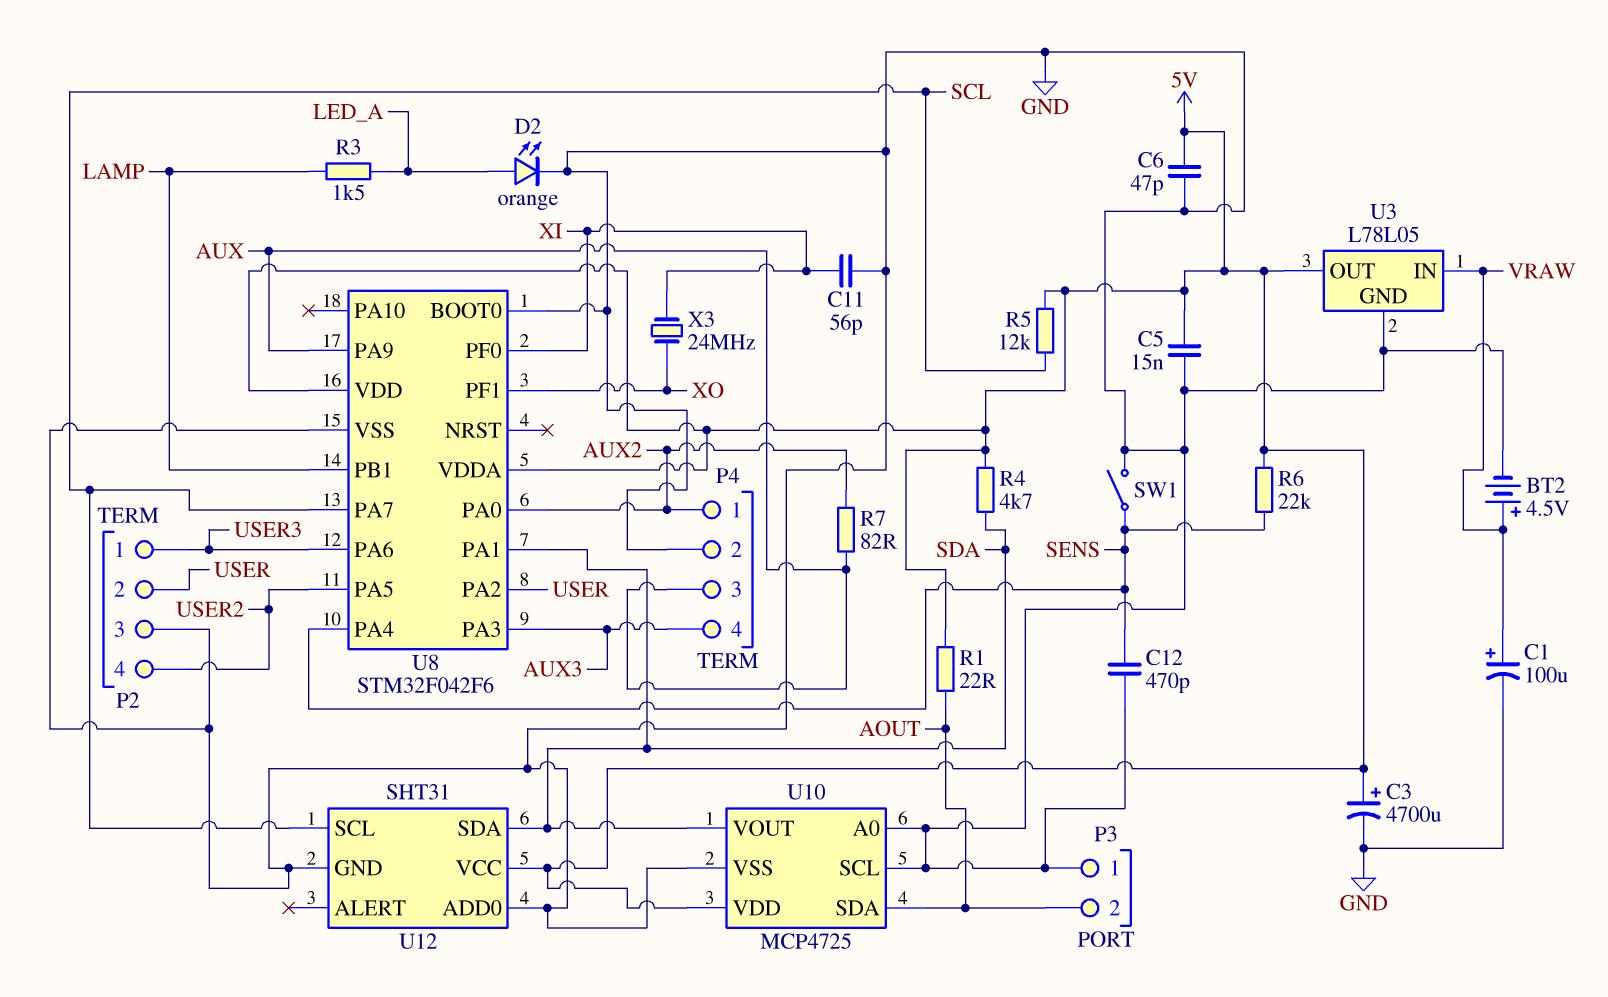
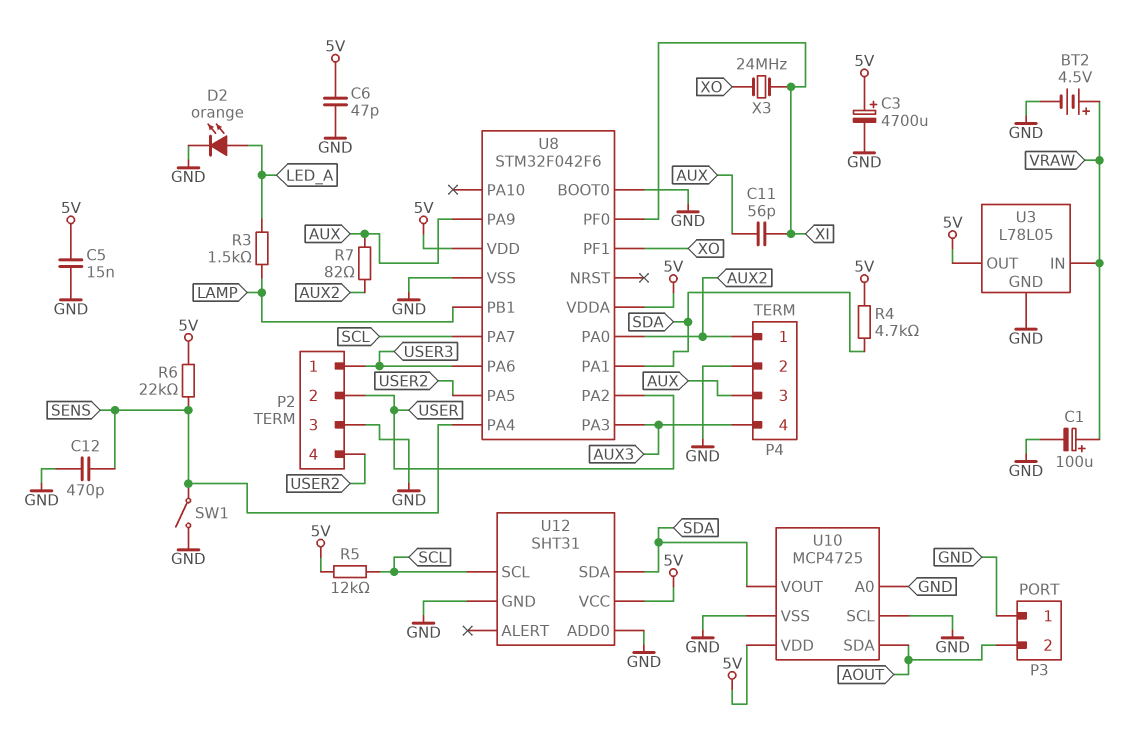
C11: 56pF (GND, XI) -> 56pF (AUX, XI)
R1: 22 (5V, AOUT) -> none

